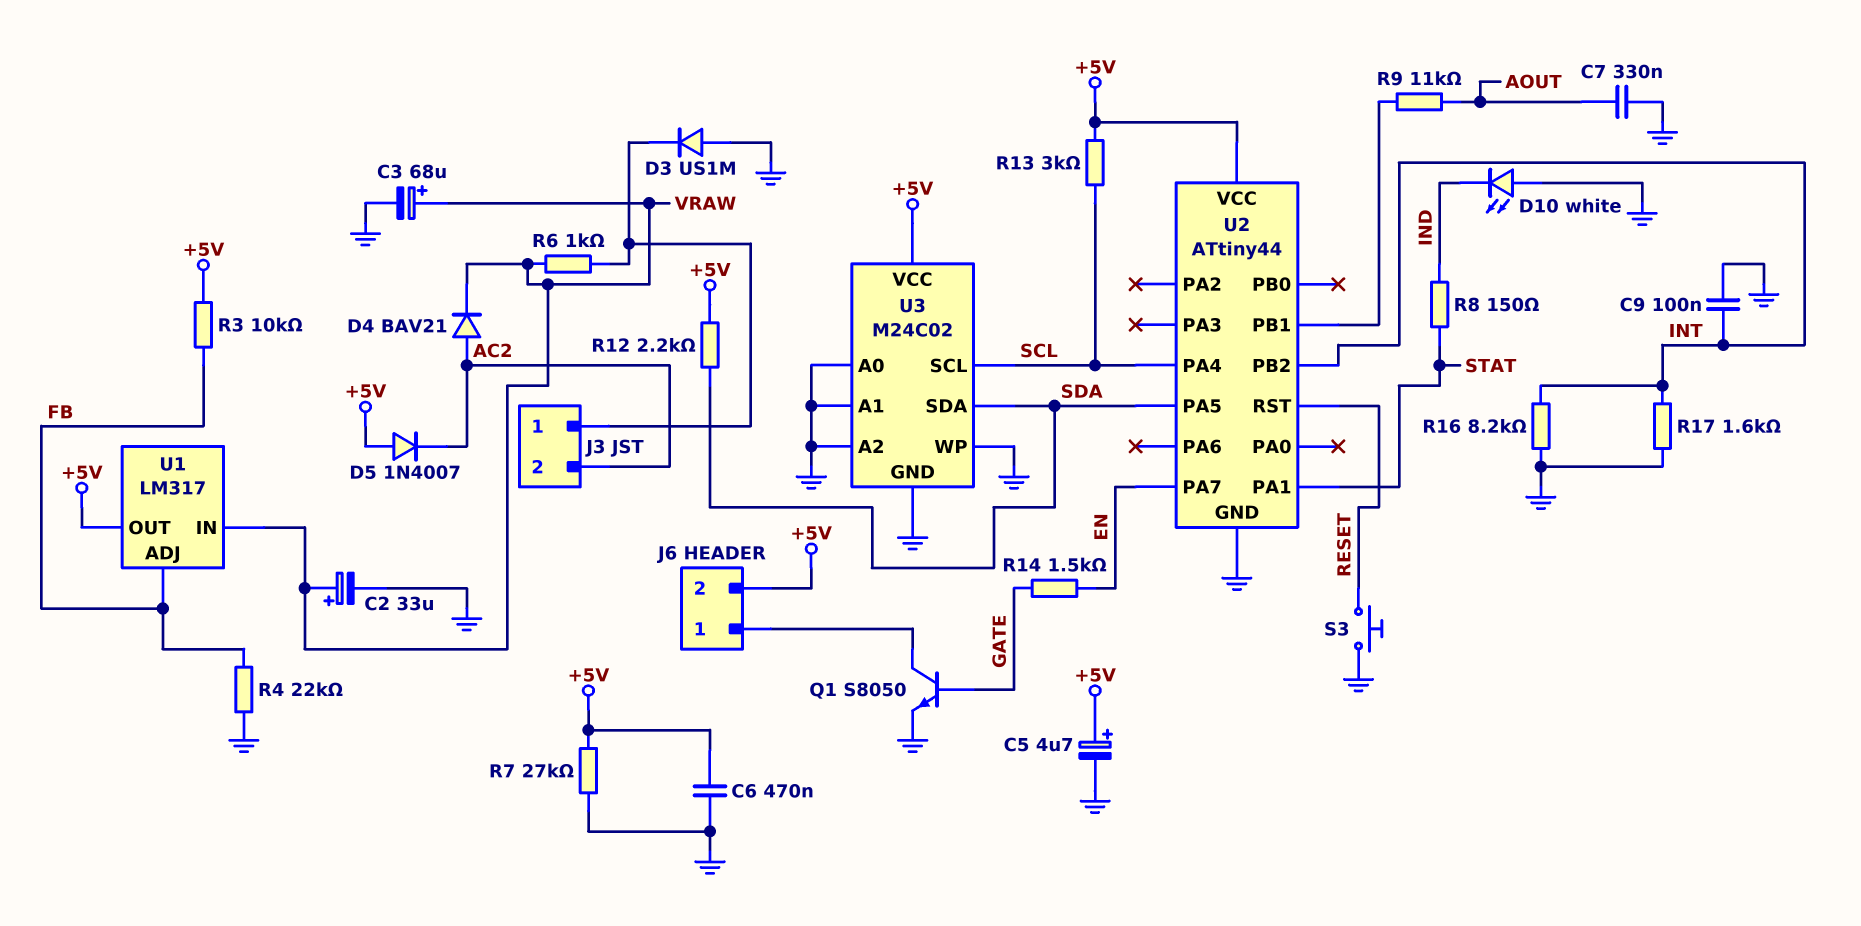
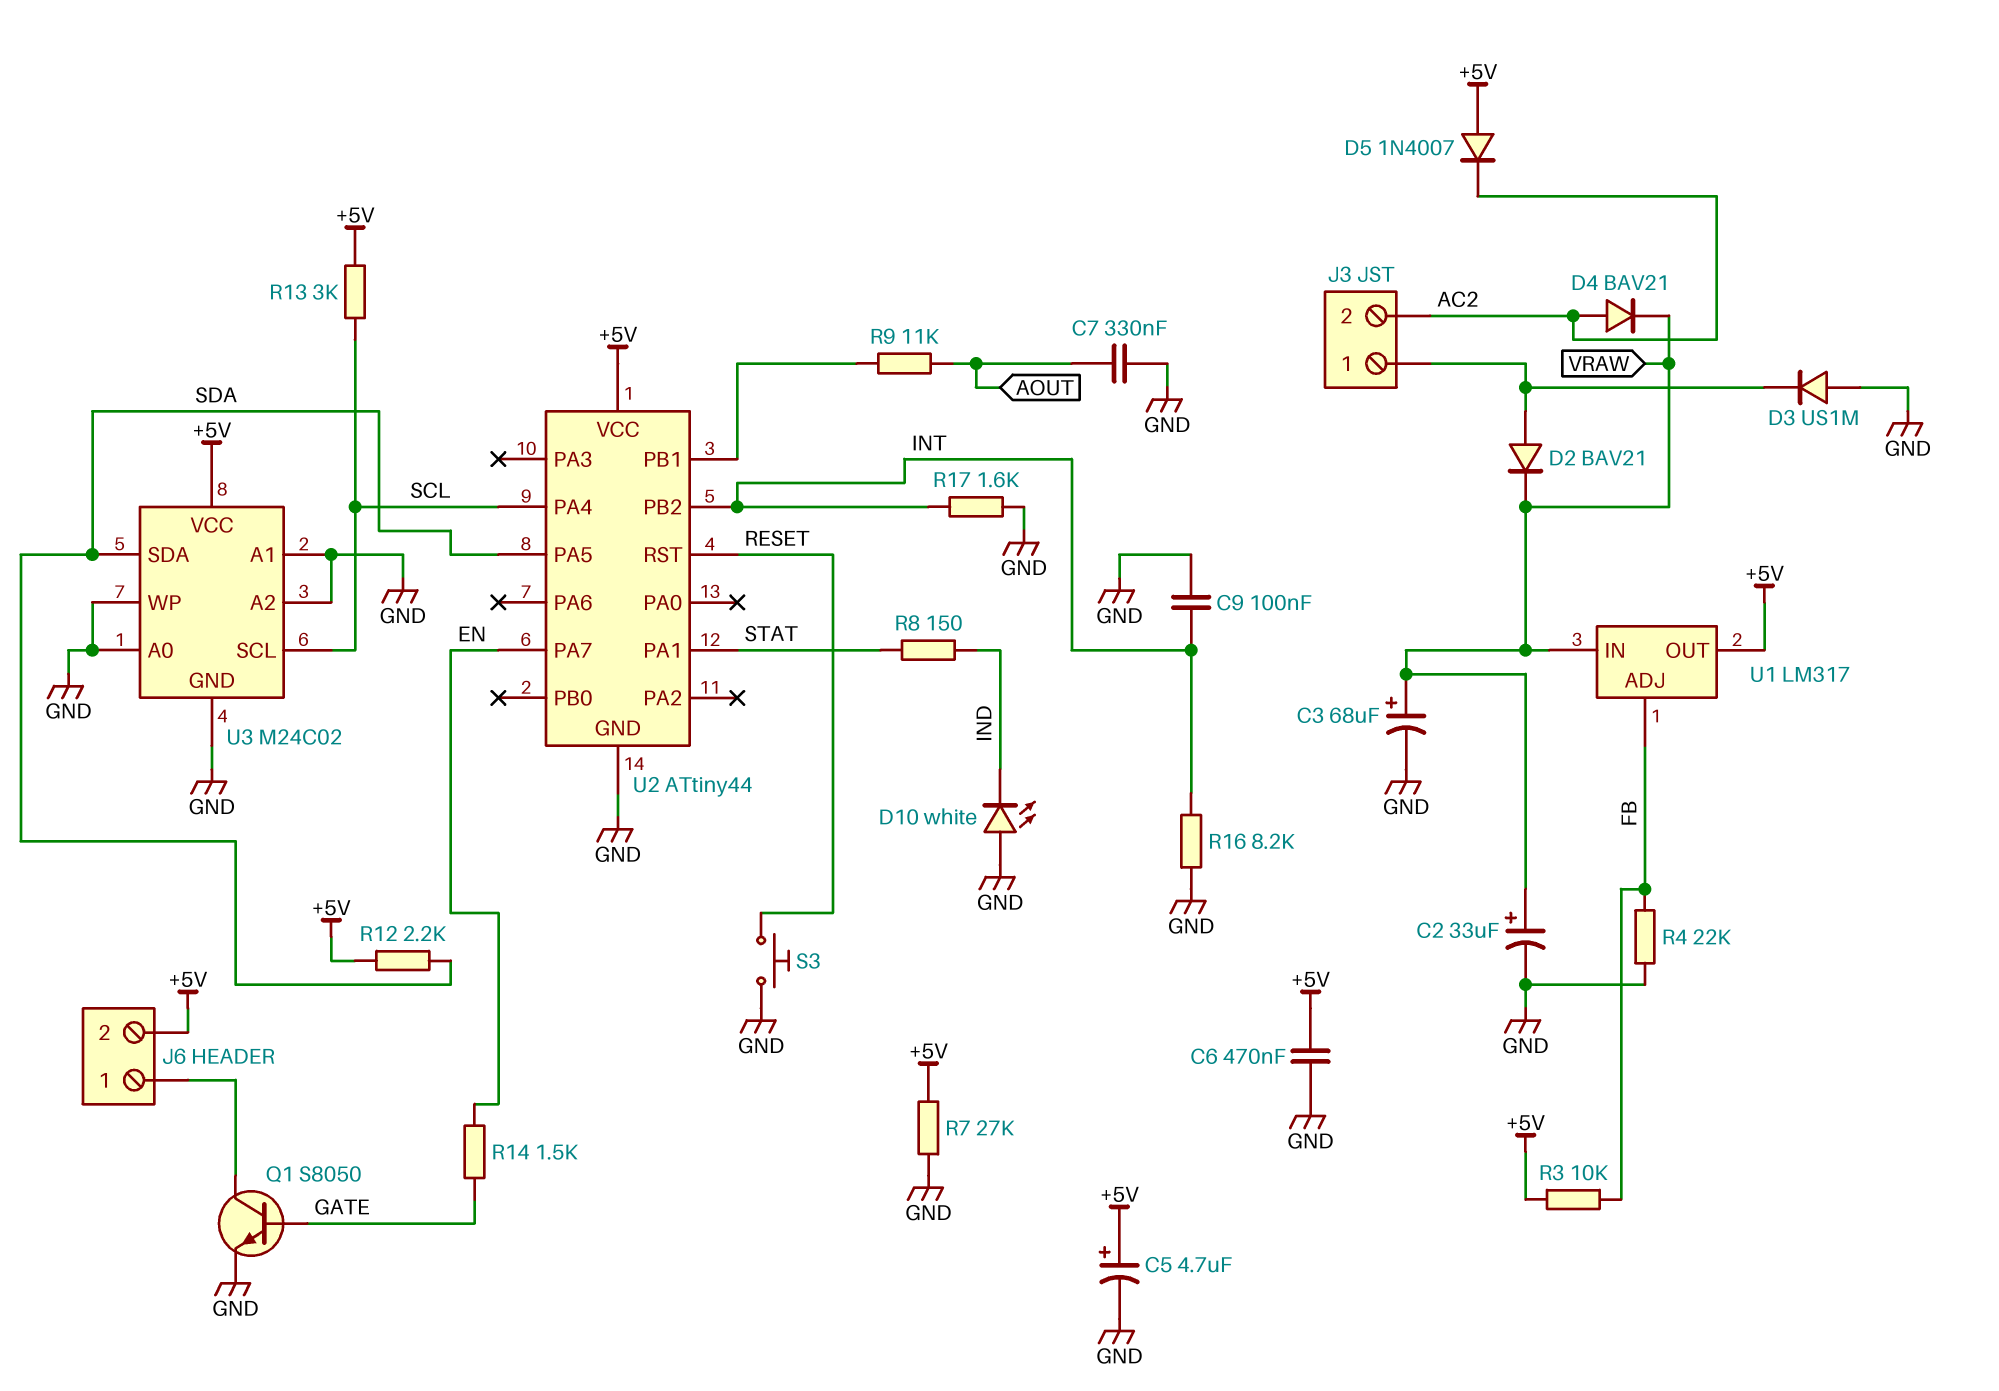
D2: none -> diode BAV21 (A J3/1, K VRAW)
R6: 1k (J3/1, VRAW) -> none

